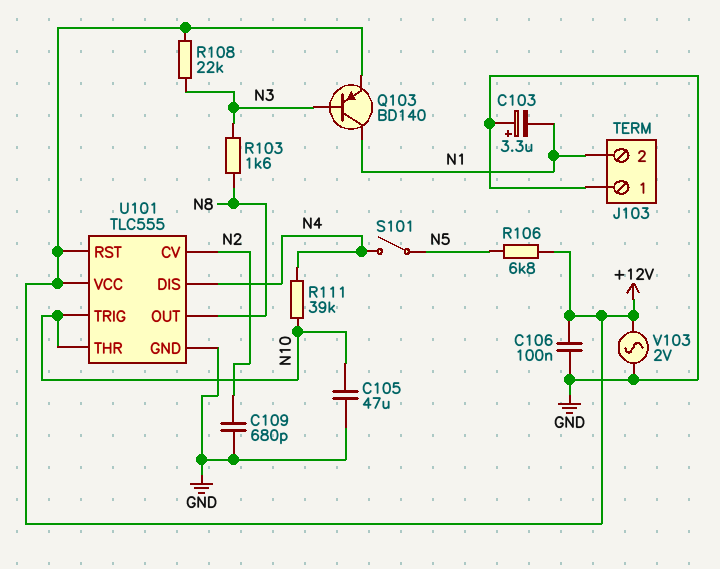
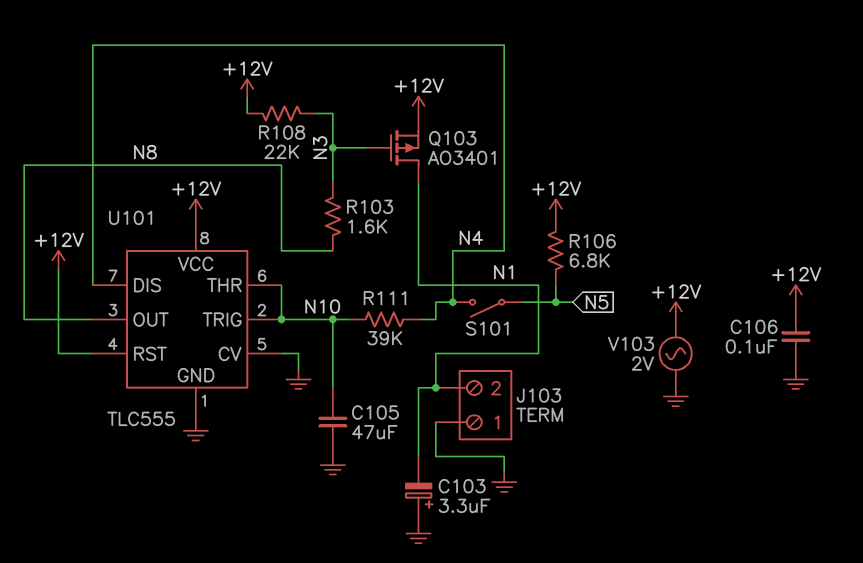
C109: 680pF (GND, N2) -> none
Q103: PNP BD140 (B N3, C N1, E +12V) -> PMOS AO3401 (G N3, D N1, S +12V)
U101 pin CV: N2 -> GND

